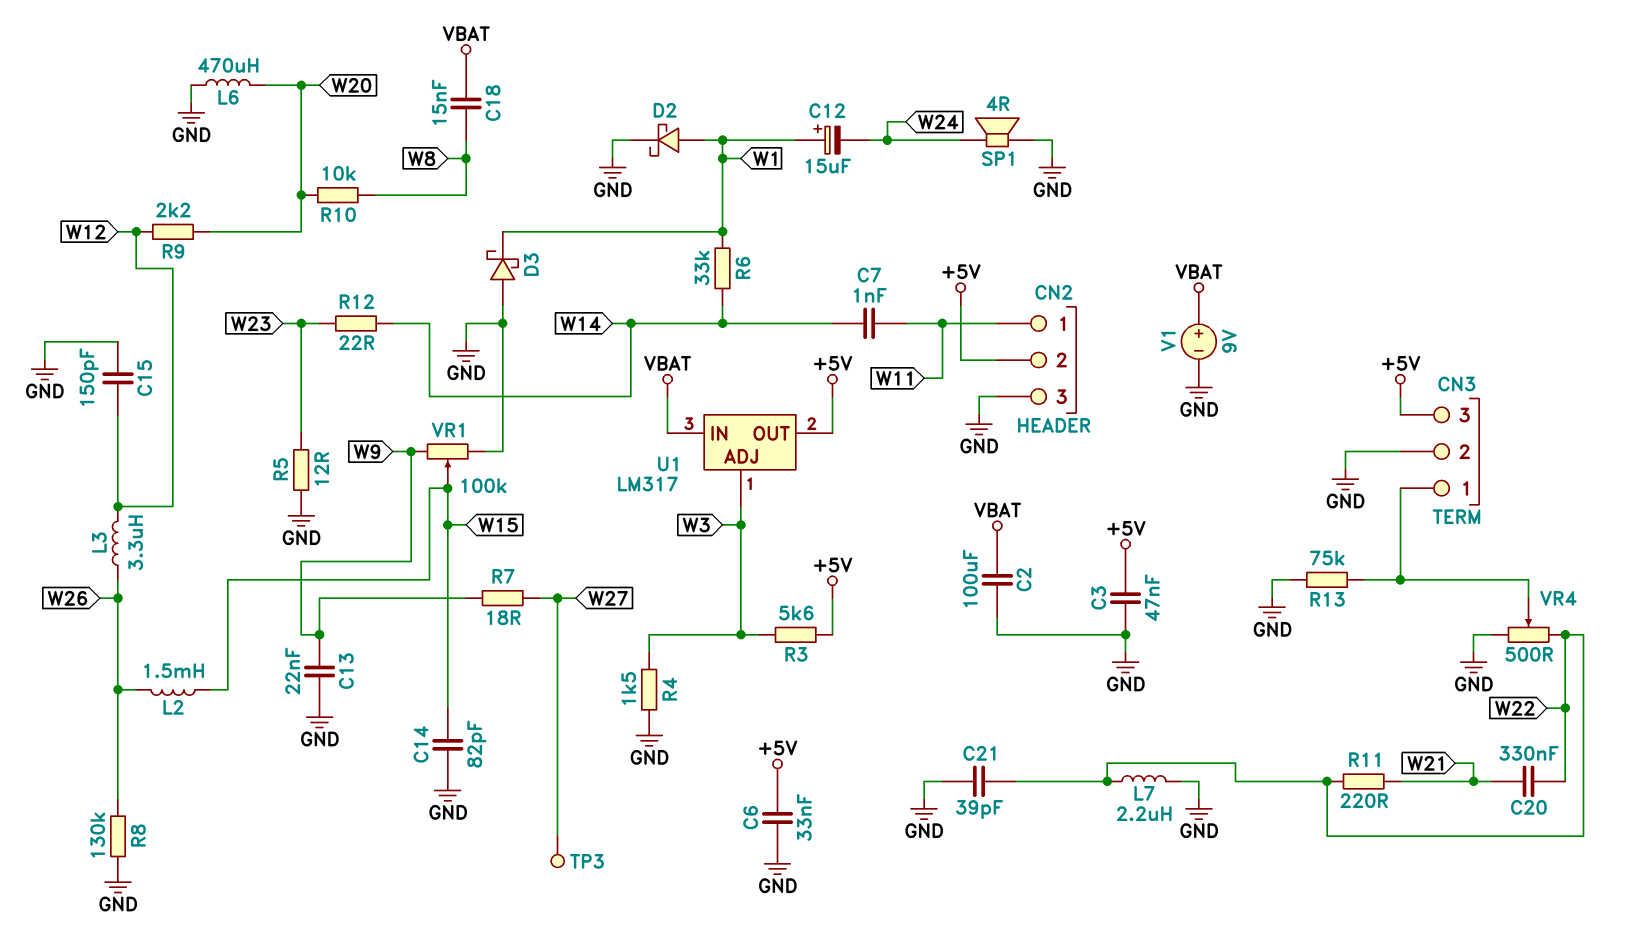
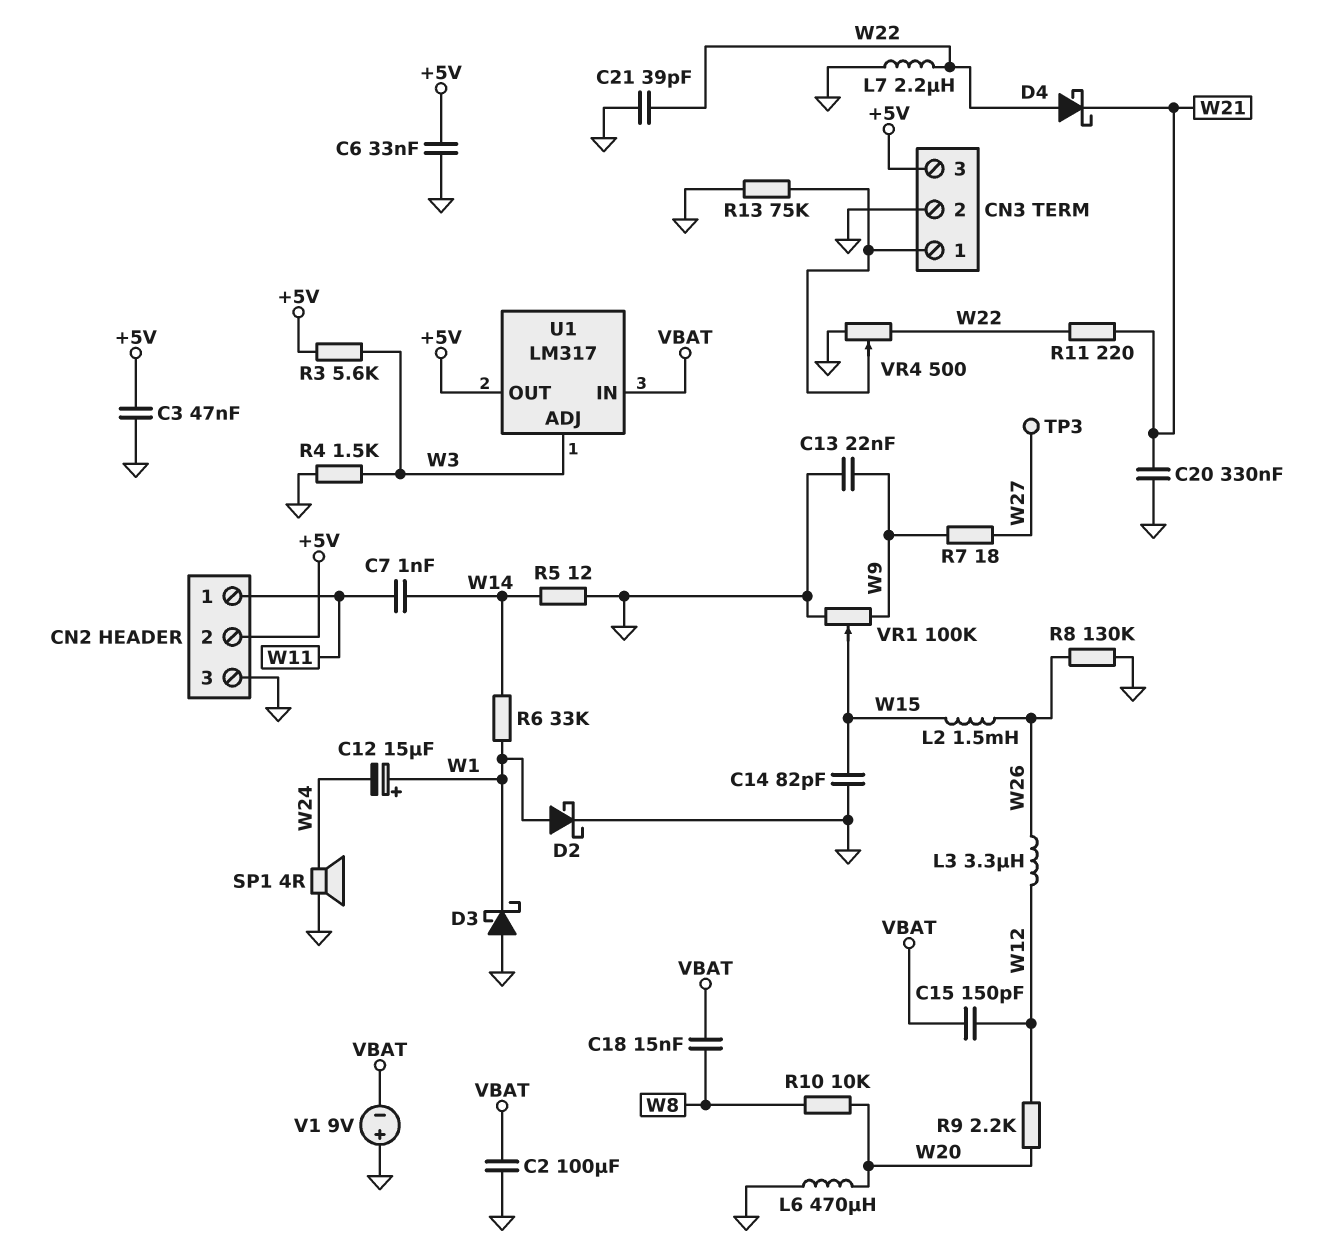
C15: 150pF (GND, W12) -> 150pF (VBAT, W12)
C20: 330nF (W21, W22) -> 330nF (GND, W21)
D4: none -> schottky (A W22, K W21)
R5: 12 (GND, W23) -> 12 (GND, W14)
R12: 22 (W14, W23) -> none
V1: 9V (plus VBAT, minus GND) -> 9V (plus GND, minus VBAT)

